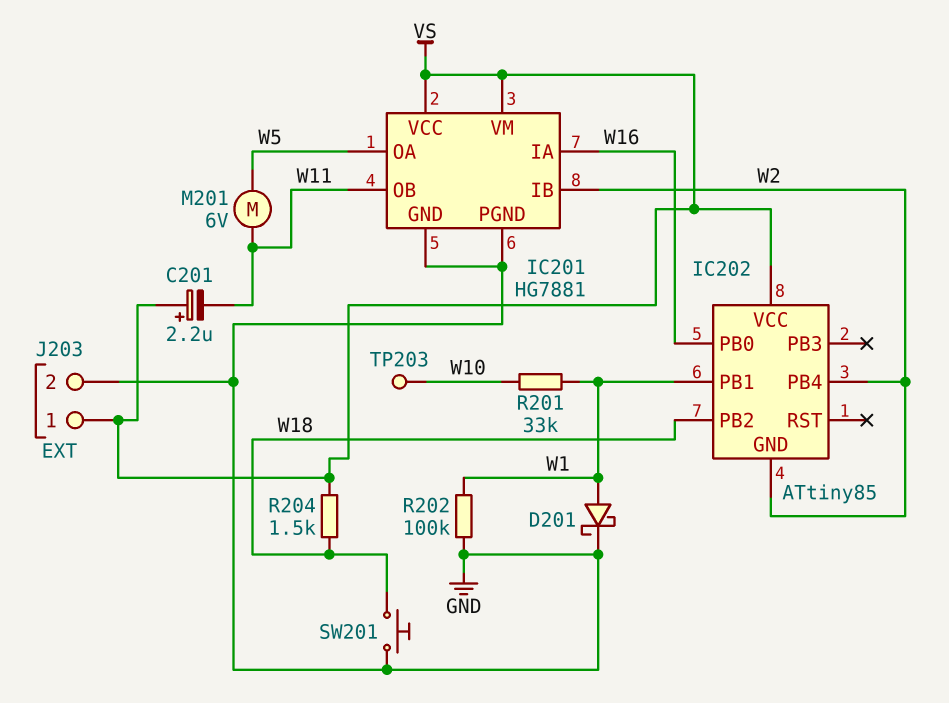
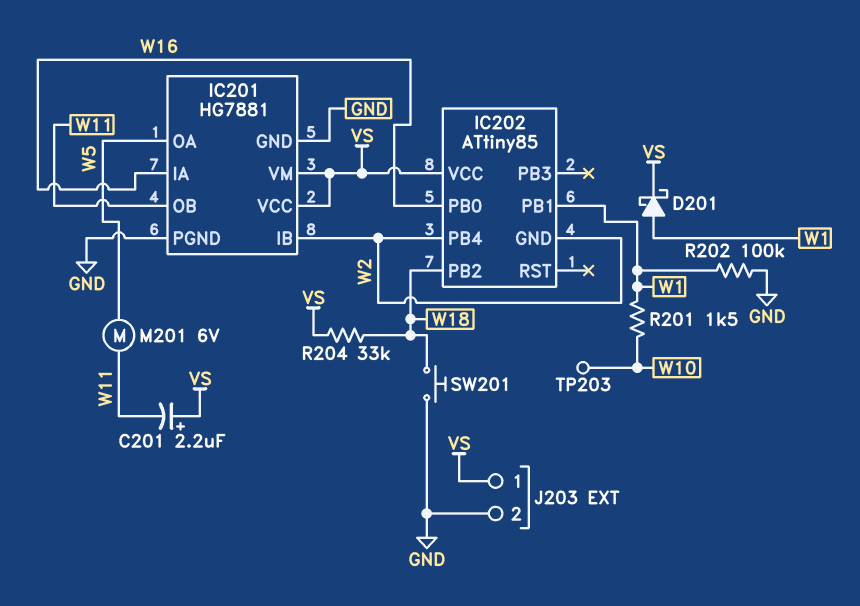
D201: schottky (A W1, K GND) -> schottky (A W1, K VS)
R201: 33k (W1, W10) -> 1.5k (W1, W10)
R204: 1.5k (VS, W18) -> 33k (VS, W18)

